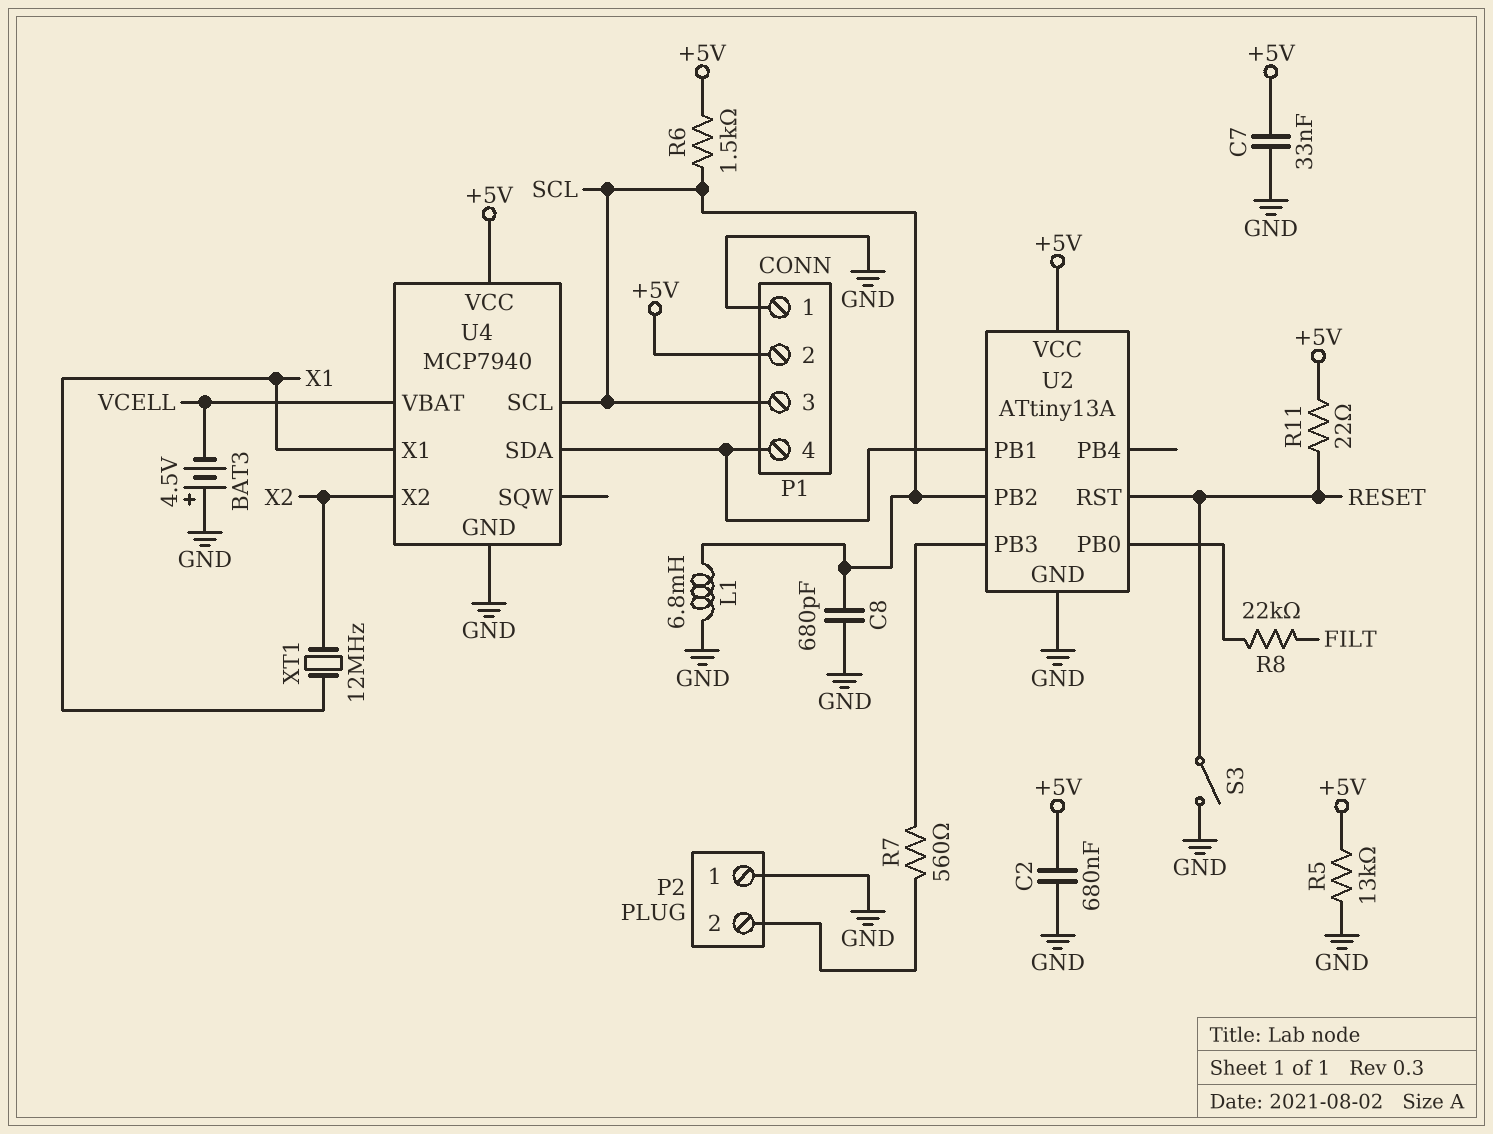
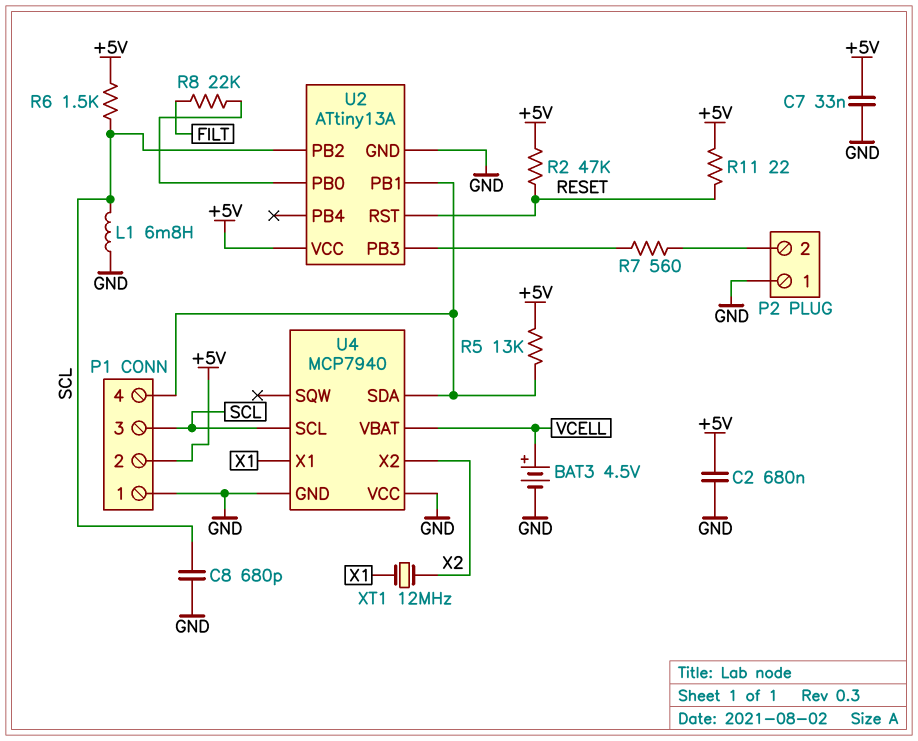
BAT3: 4.5V (plus GND, minus VCELL) -> 4.5V (plus VCELL, minus GND)
R2: none -> 47k (+5V, RESET)
R5: 13k (+5V, GND) -> 13k (+5V, P1/4)
S3: switch (GND, RESET) -> none
U4 pin VCC: +5V -> GND

